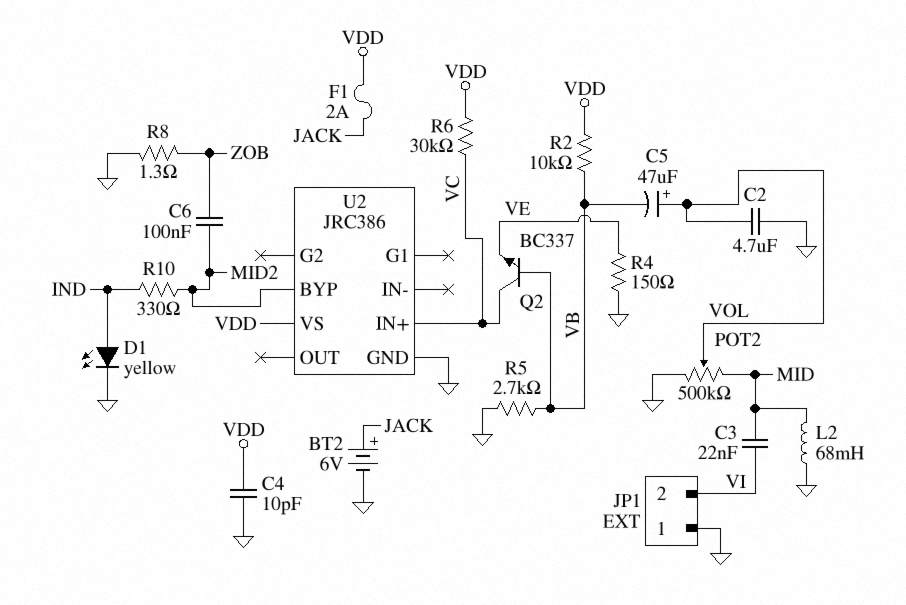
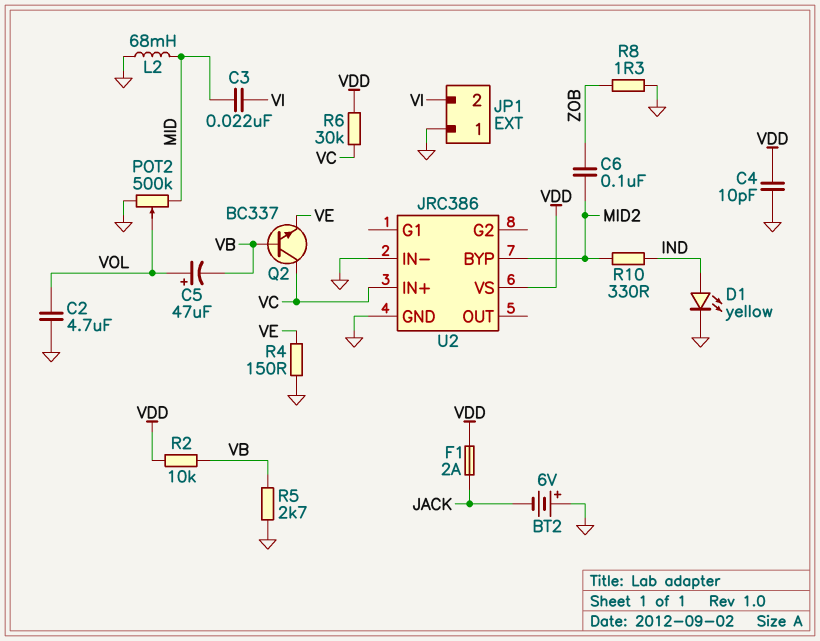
BT2: 6V (plus JACK, minus GND) -> 6V (plus GND, minus JACK)
U2 pin IN-: none -> GND

